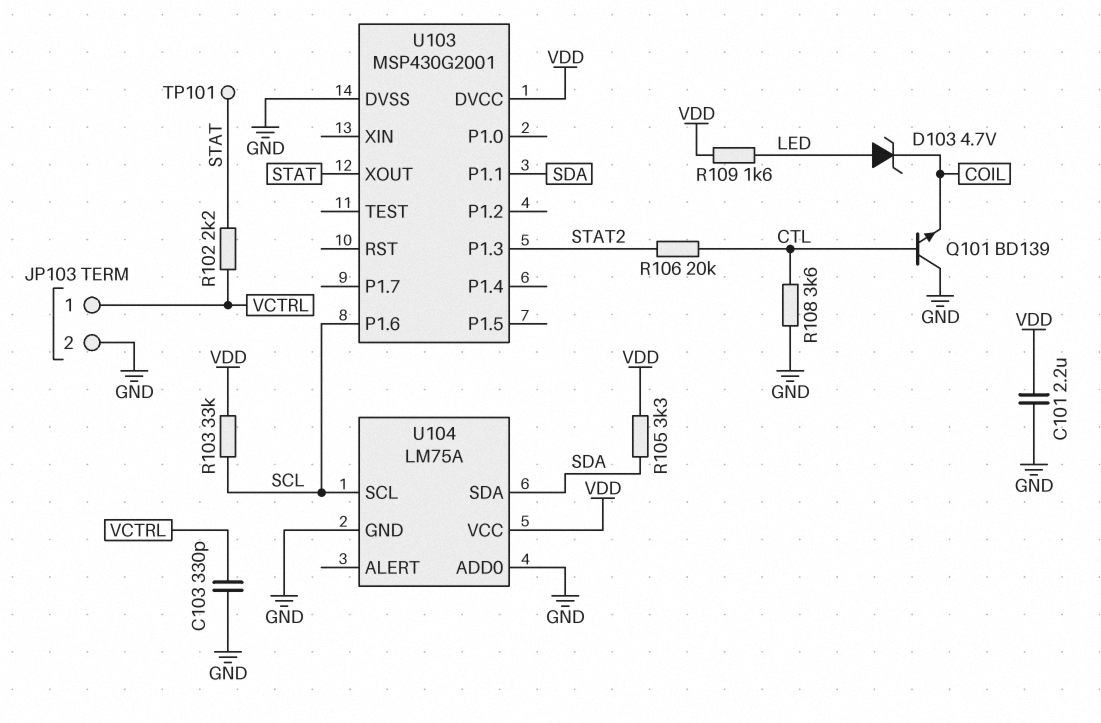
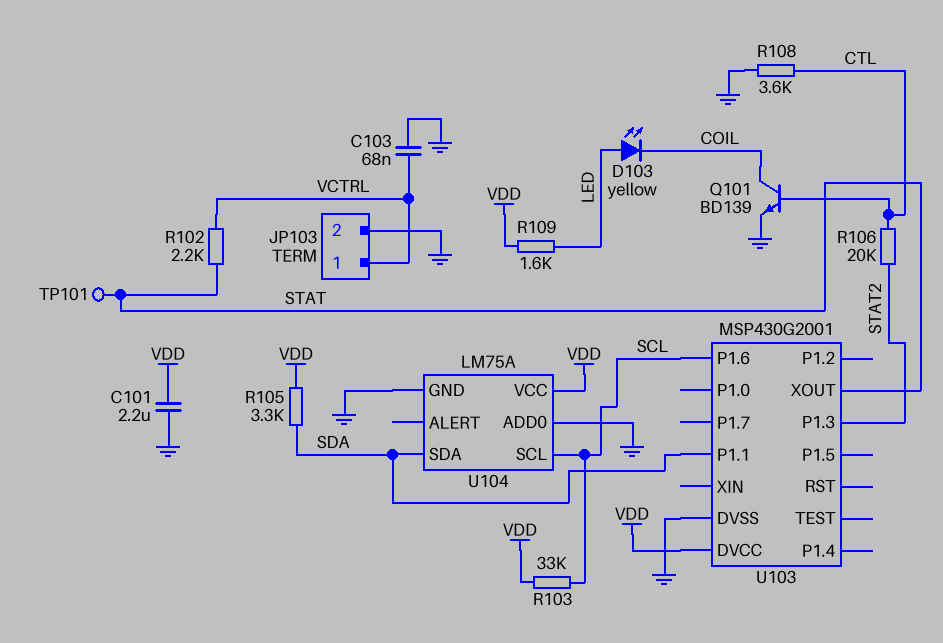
C103: 330pF (GND, VCTRL) -> 68nF (GND, VCTRL)
D103: zener 4.7V (A LED, K COIL) -> LED yellow (A LED, K COIL)
Q101: NPN BD139 (B CTL, C GND, E COIL) -> NPN BD139 (B CTL, C COIL, E GND)

